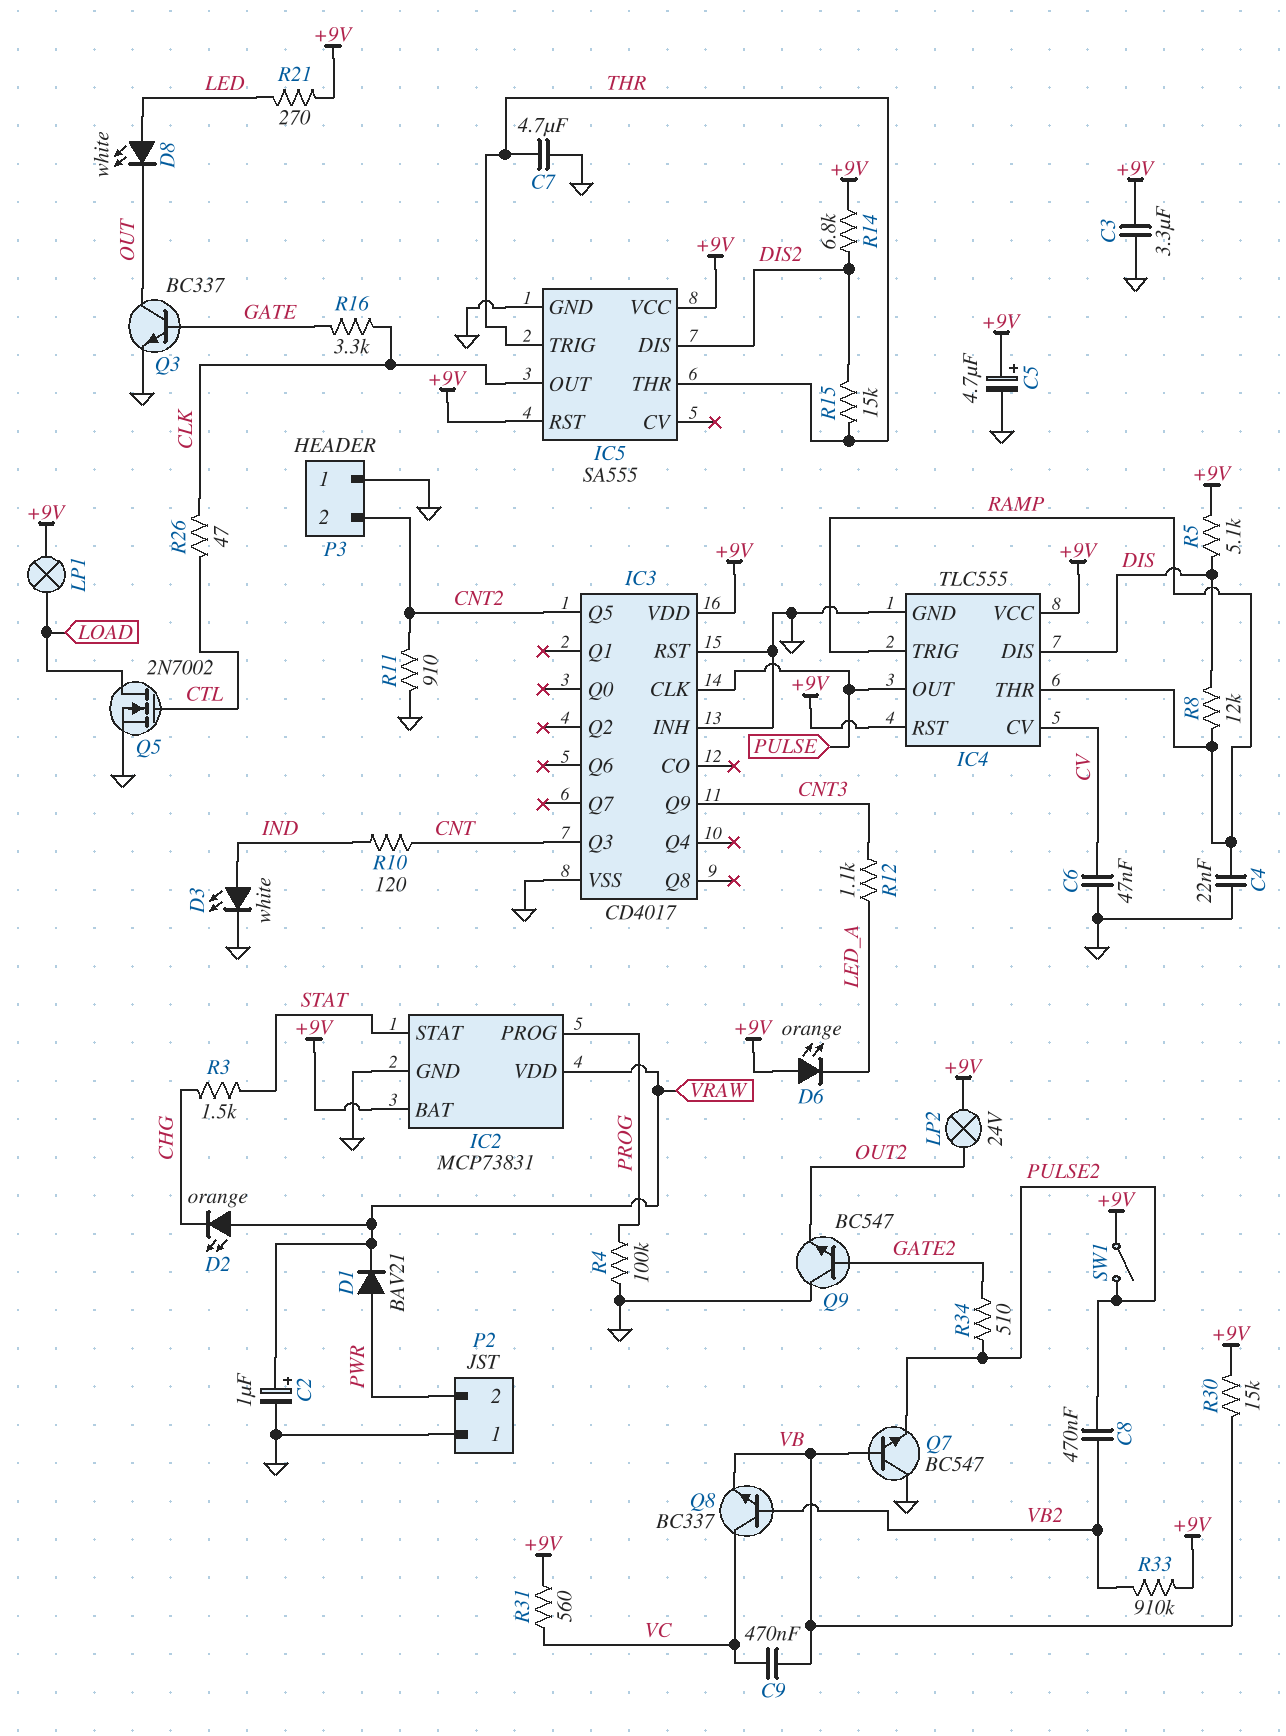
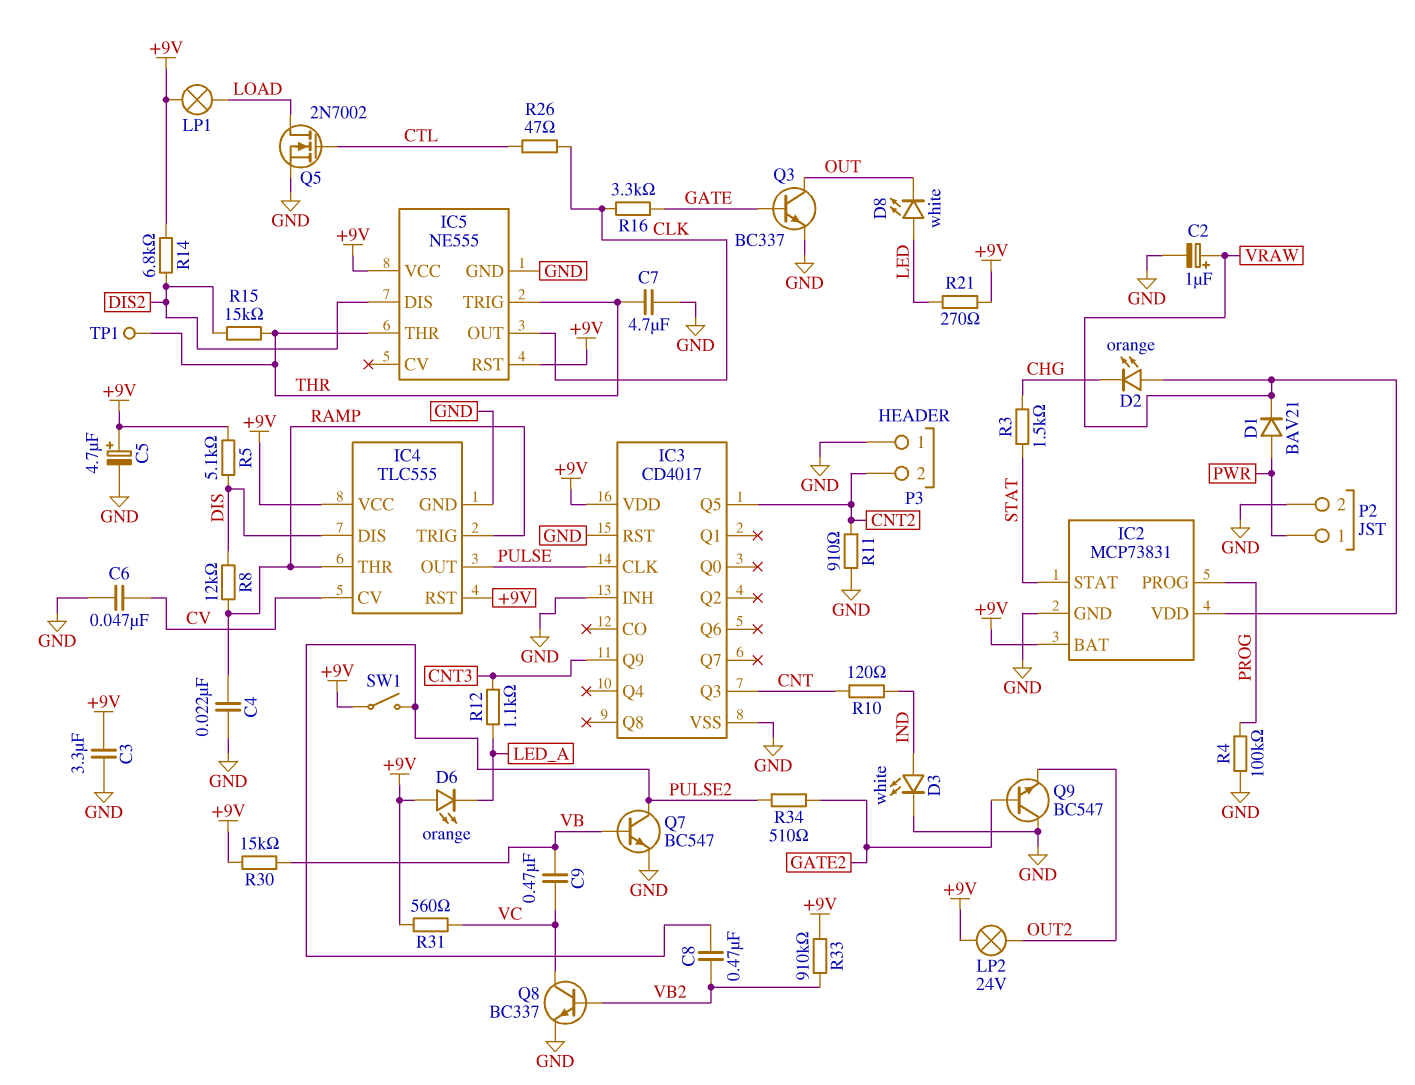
IC5: SA555 -> NE555
P2 pin 1: GND -> PWR
P2 pin 2: PWR -> GND
Q7: NPN BC547 (B VB, C GND, E PULSE2) -> NPN BC547 (B VB, C PULSE2, E GND)
Q8: NPN BC337 (B VB2, C VC, E VB) -> NPN BC337 (B VB2, C VC, E GND)
TP1: none -> test point (THR)

